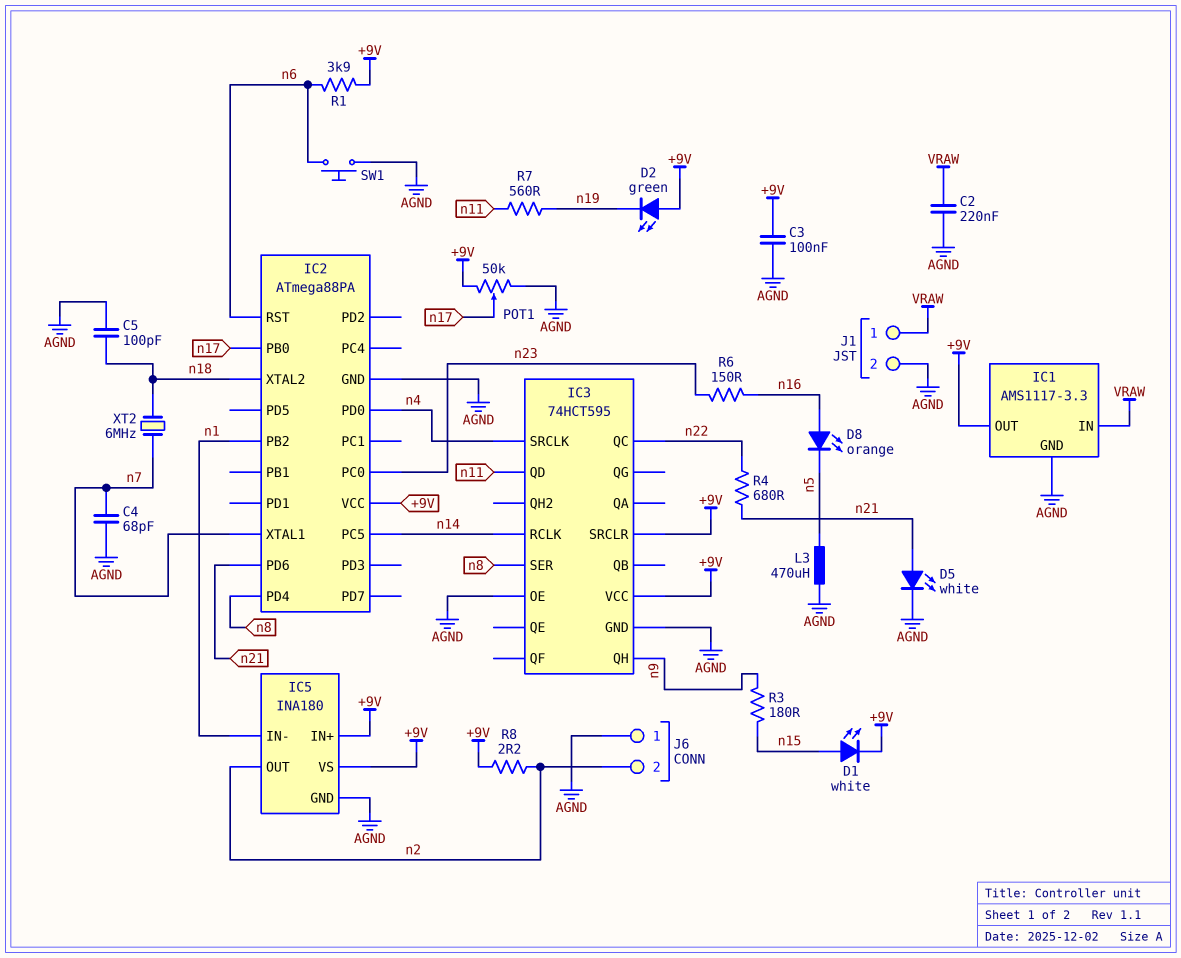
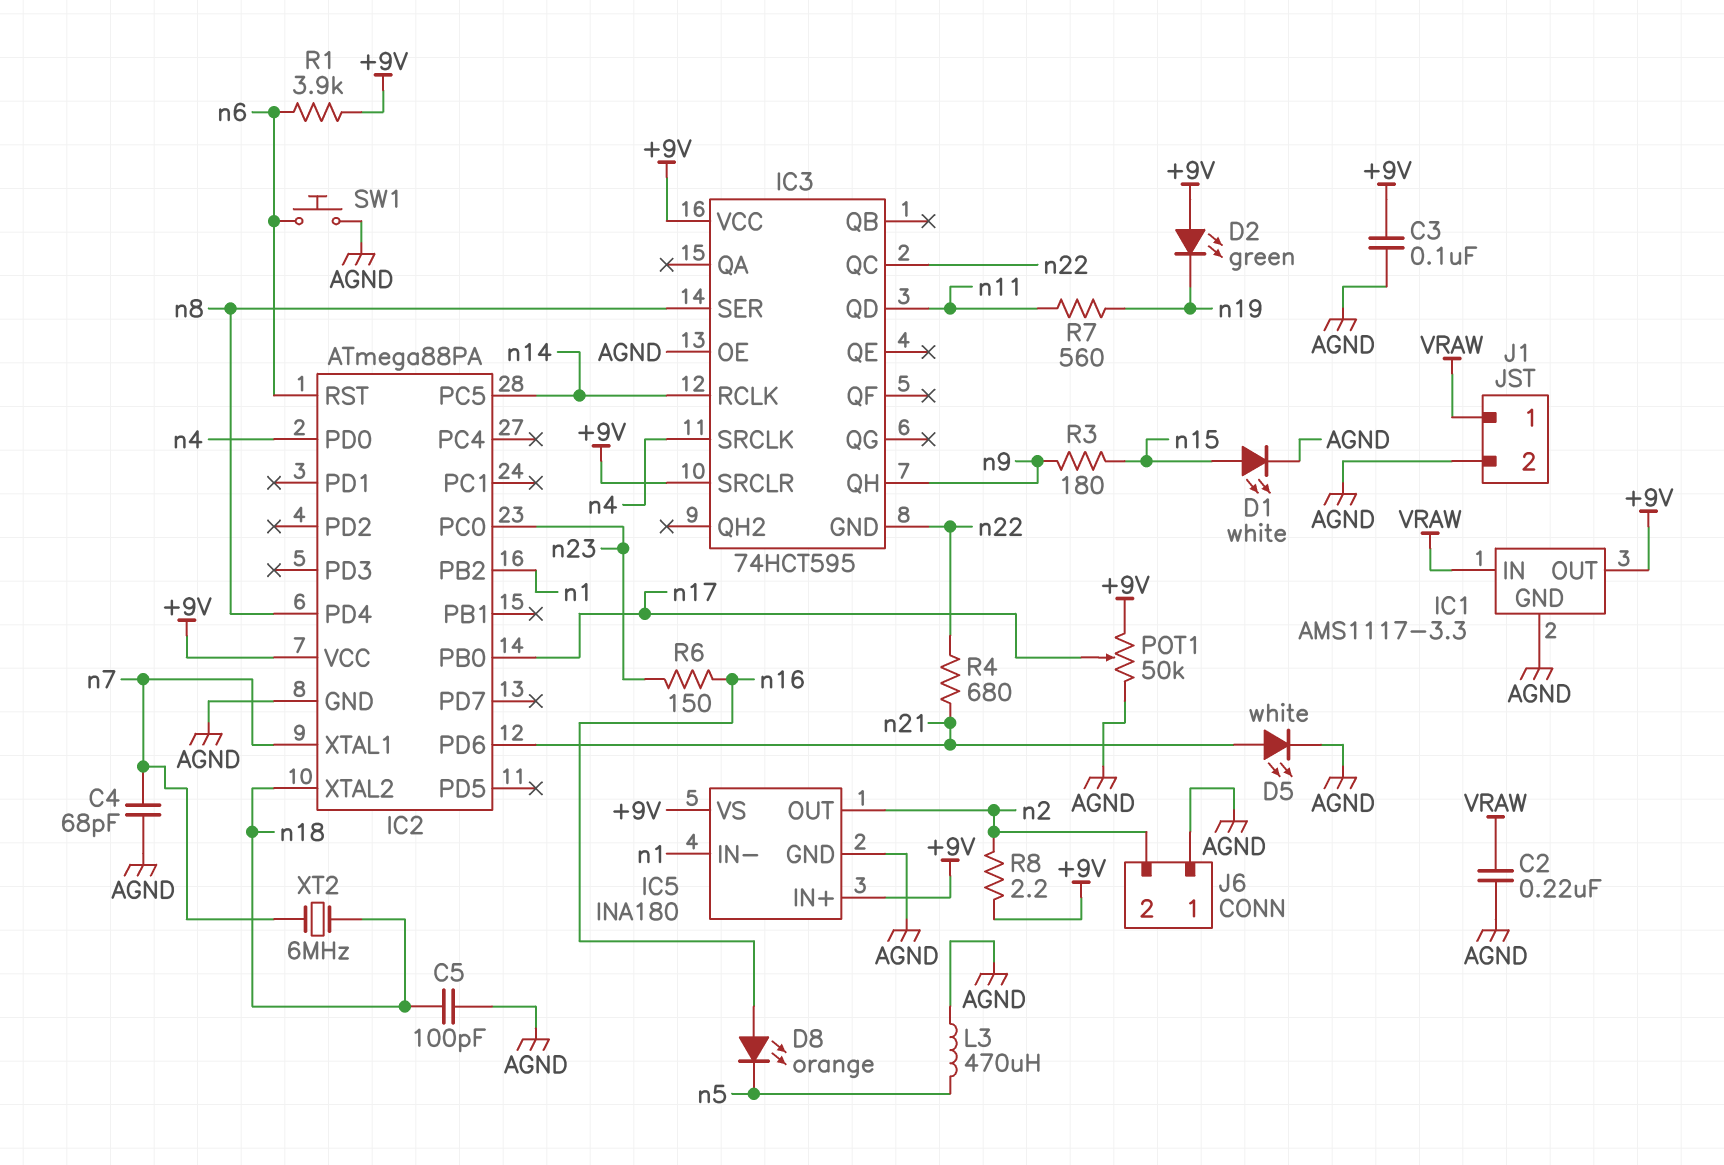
D1: LED white (A n15, K +9V) -> LED white (A n15, K AGND)
IC3 pin GND: AGND -> n22

